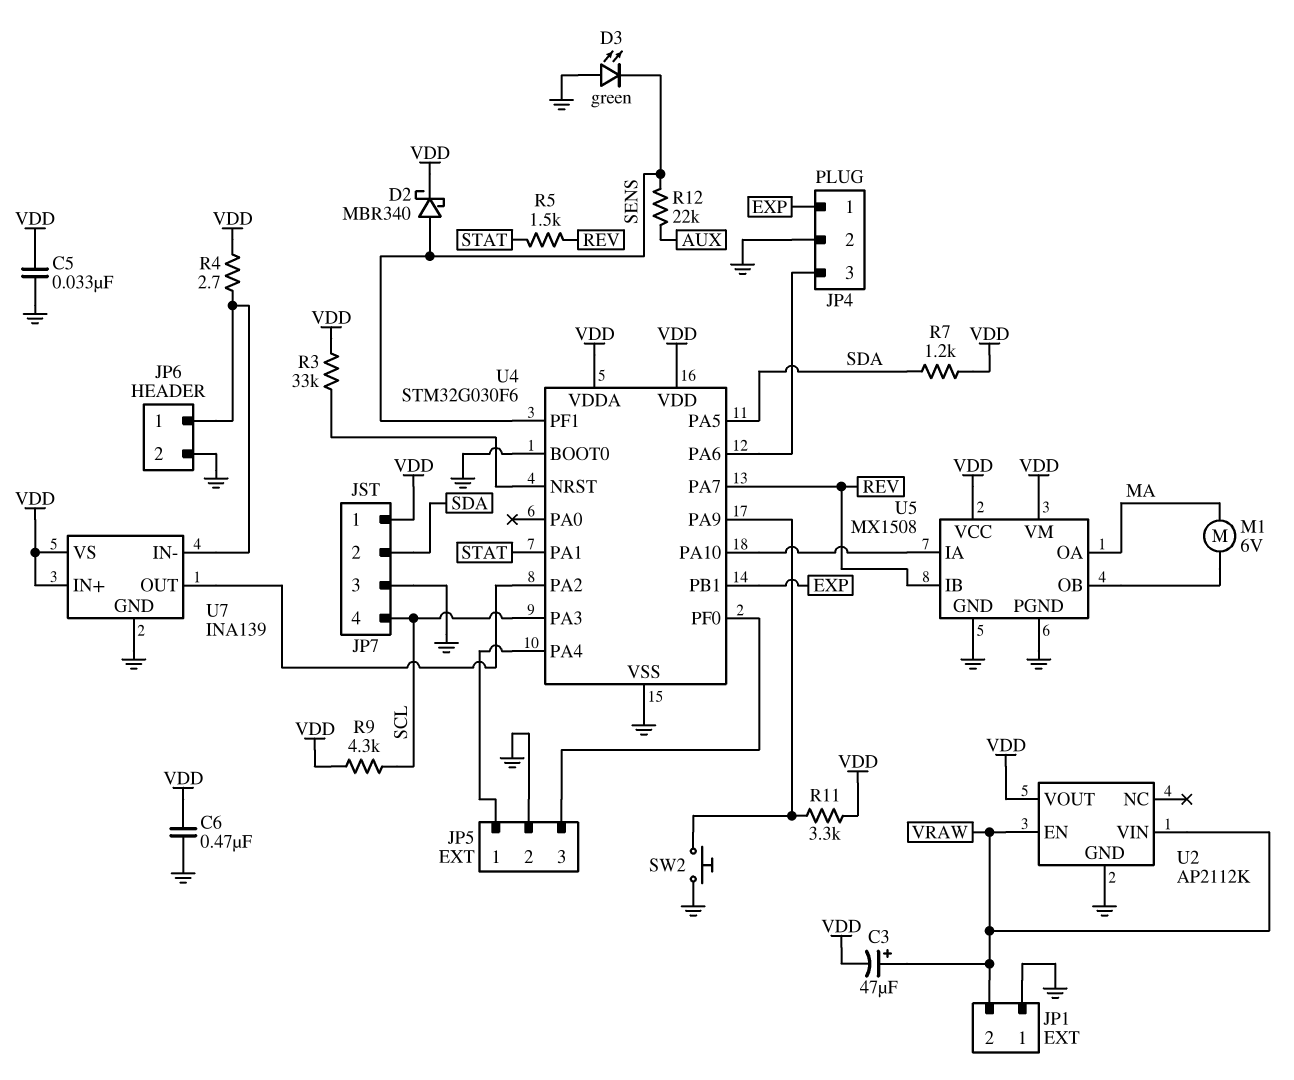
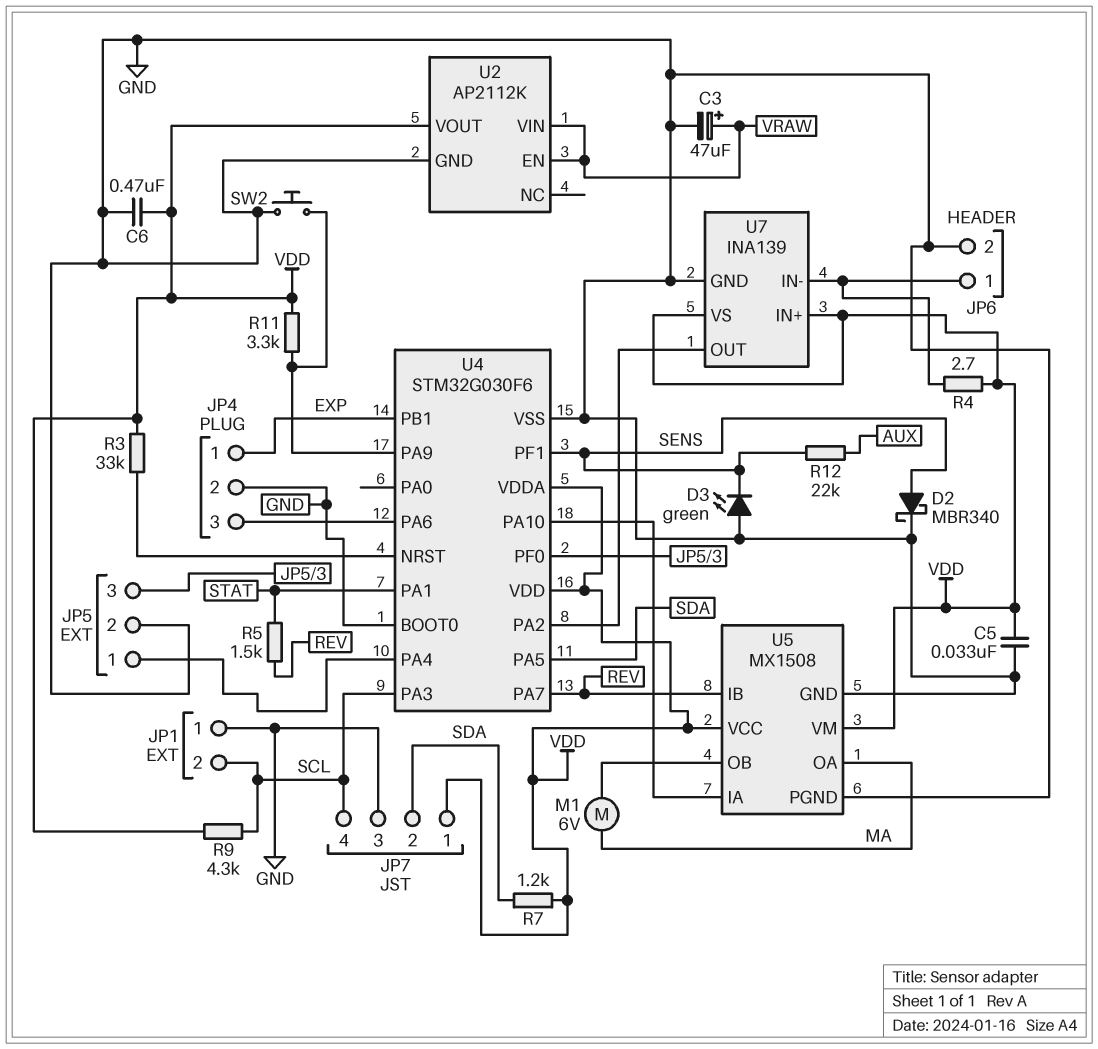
C3: 47uF (plus VRAW, minus VDD) -> 47uF (plus VRAW, minus GND)
D2: schottky MBR340 (A SENS, K VDD) -> schottky MBR340 (A SENS, K GND)
JP1 pin 2: VRAW -> SCL

